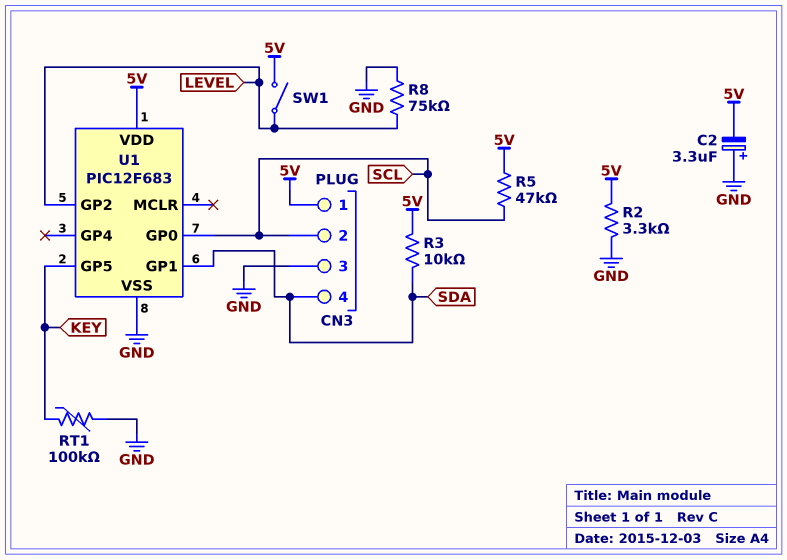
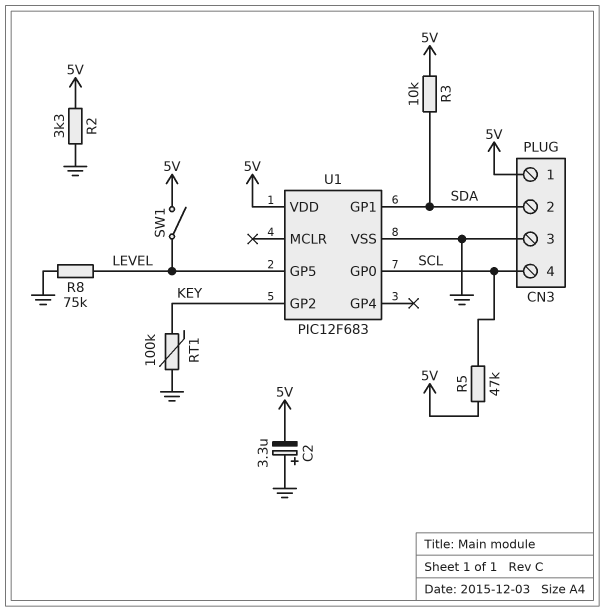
CN3 pin 2: SCL -> SDA
CN3 pin 4: SDA -> SCL
U1 pin GP2: LEVEL -> KEY
U1 pin GP5: KEY -> LEVEL

